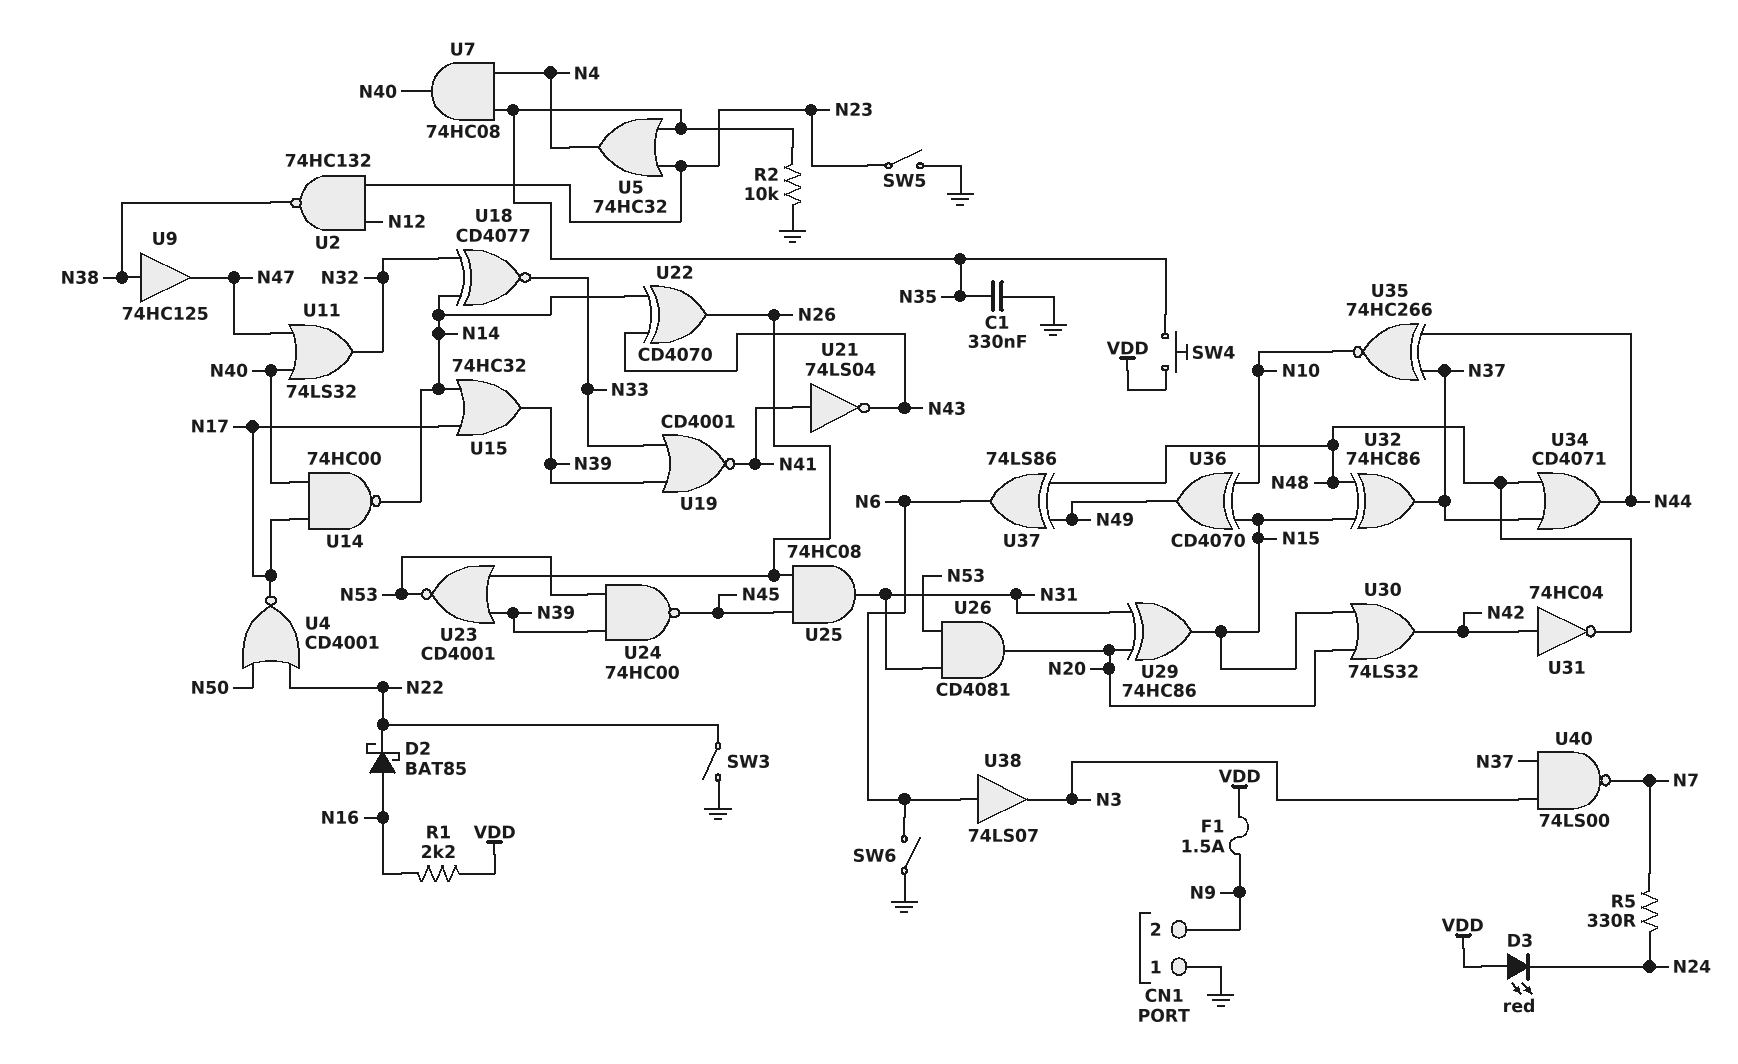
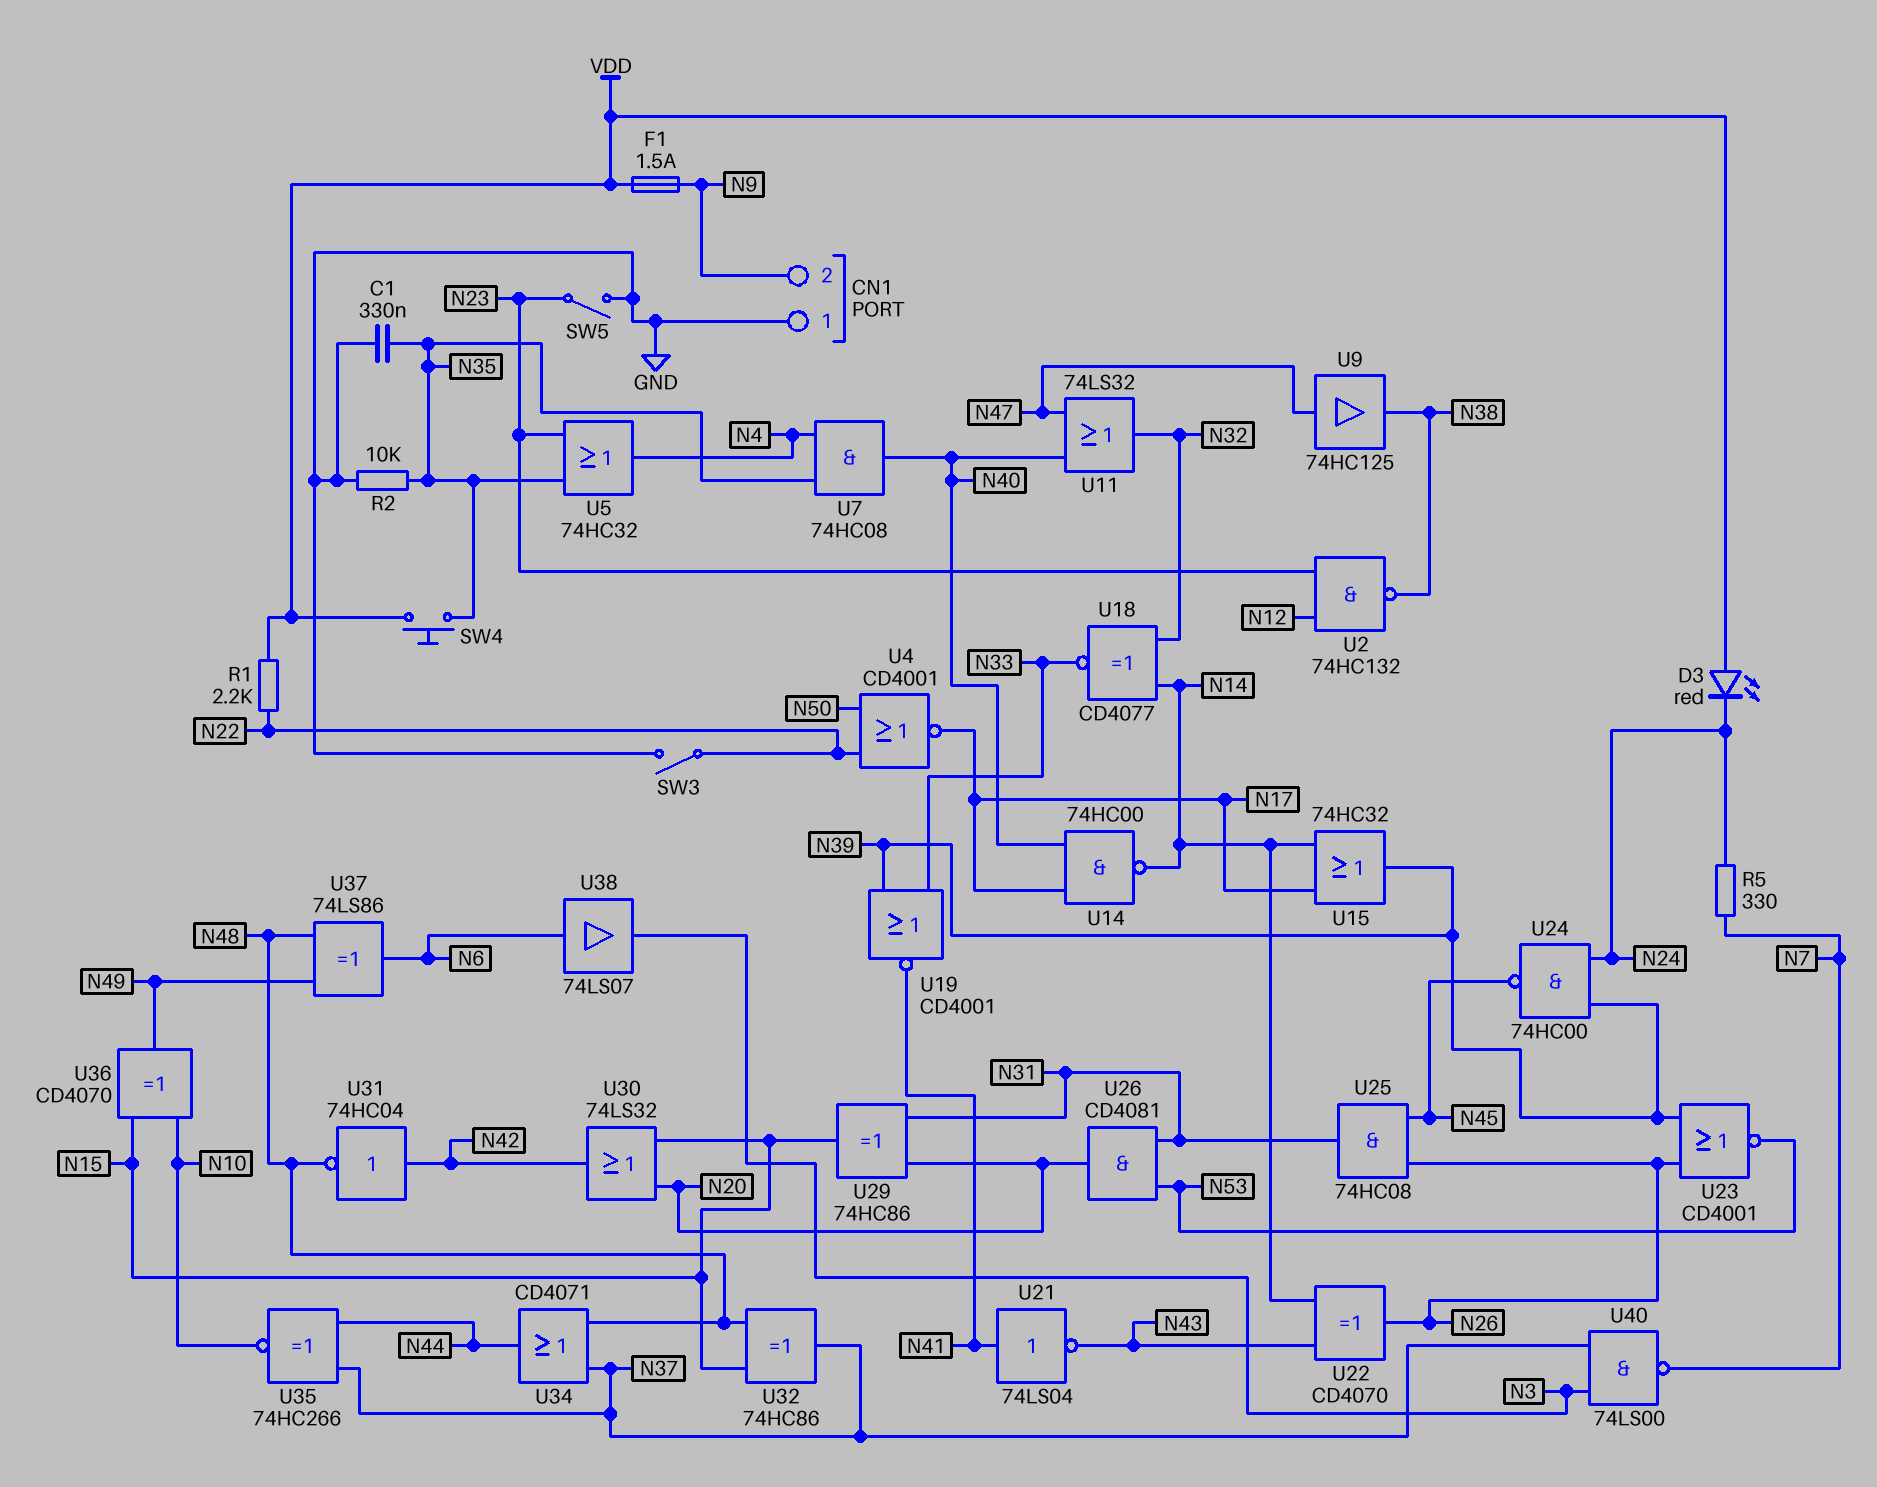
D2: schottky BAT85 (A N16, K N22) -> none
R1: 2.2k (N16, VDD) -> 2.2k (N22, VDD)
SW6: switch (GND, N6) -> none
U9: buffer 74HC125 (in N38, out N47) -> buffer 74HC125 (in N47, out N38)
U24: NAND 74HC00 (in N39, in N53, out N45) -> NAND 74HC00 (in N24, in N39, out N45)

